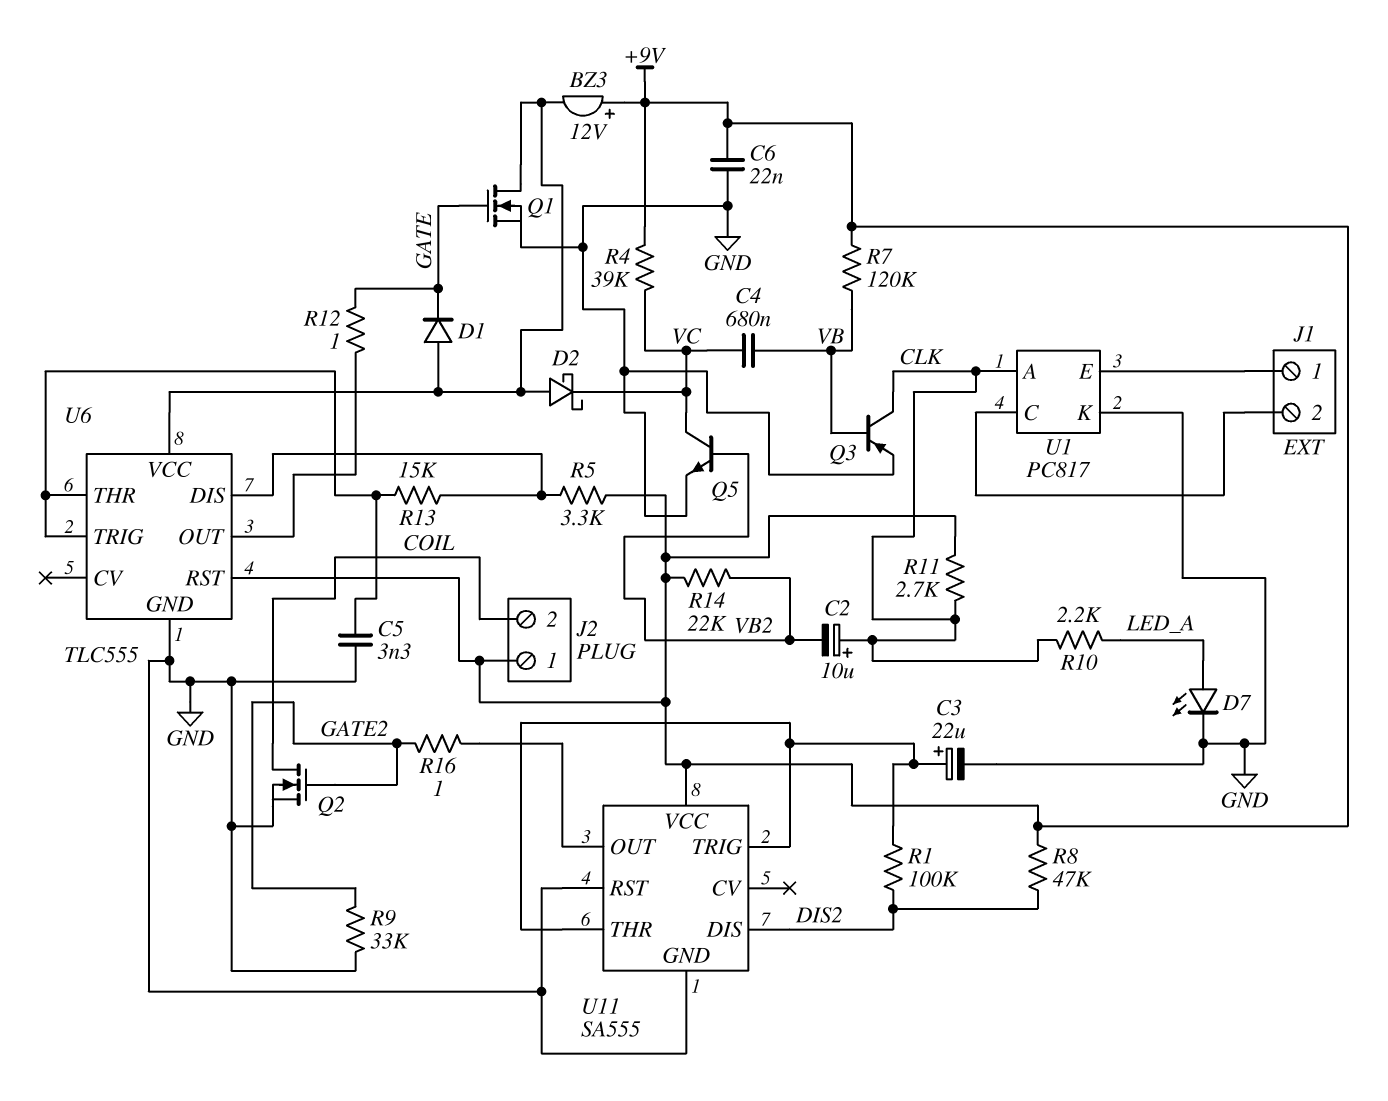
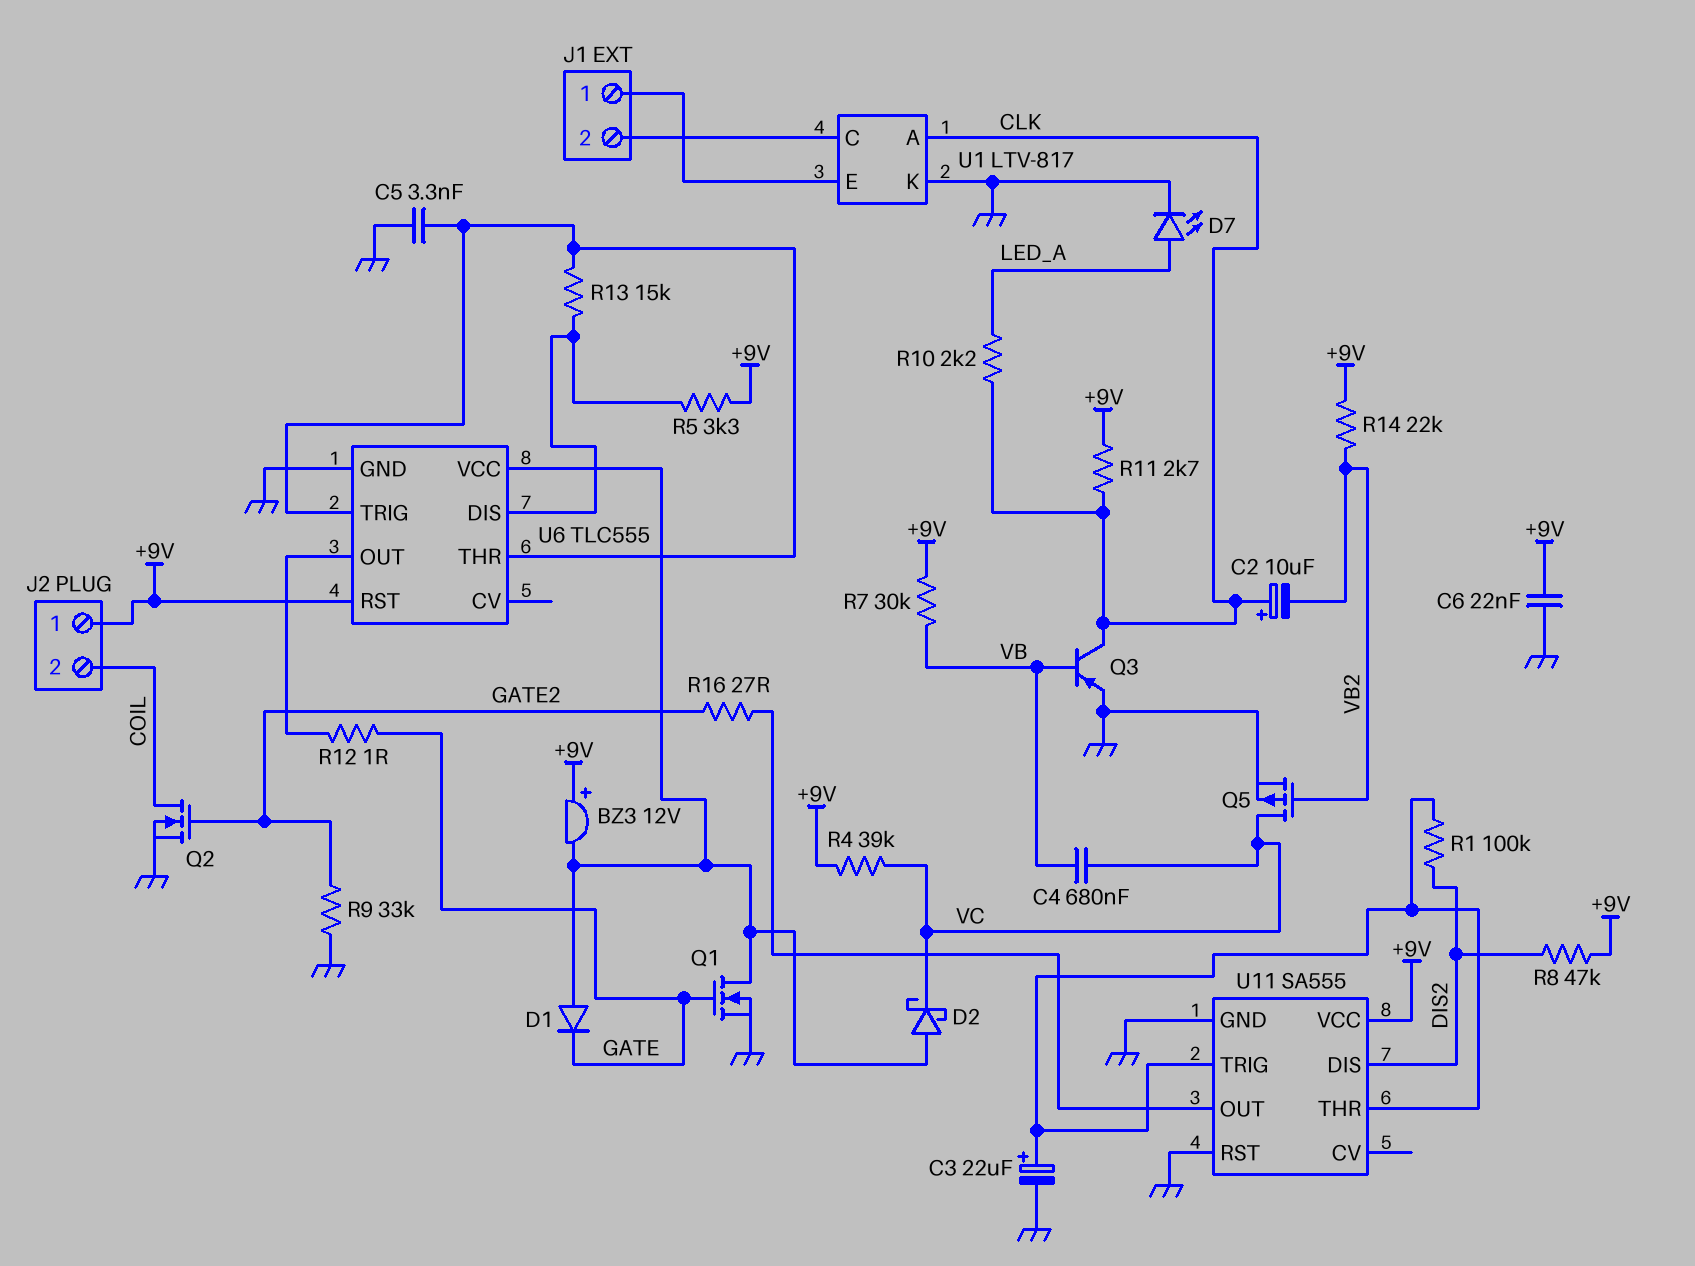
Q5: NPN (B VB2, C VC, E GND) -> PMOS (G VB2, D VC, S GND)
R7: 120k (+9V, VB) -> 30k (+9V, VB)
R16: 1 (GATE2, U11/OUT) -> 27 (GATE2, U11/OUT)
U1: PC817 -> LTV-817

